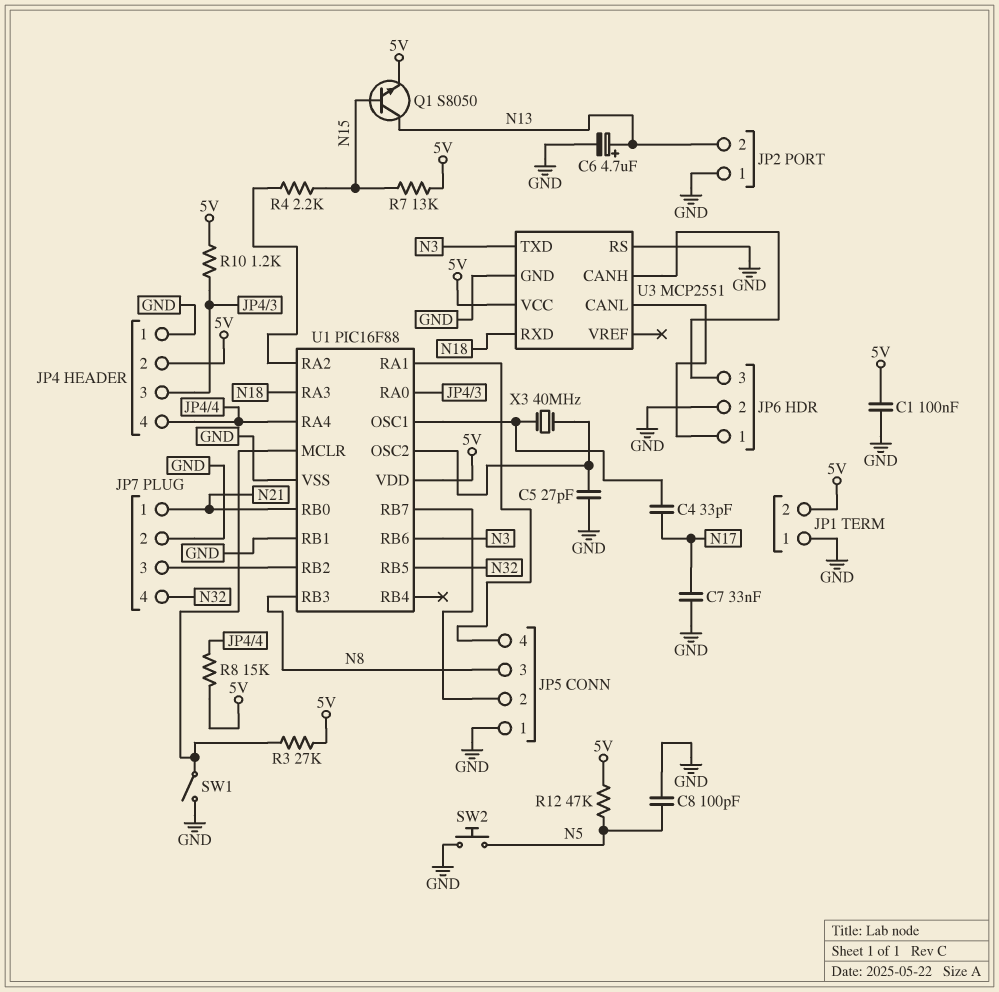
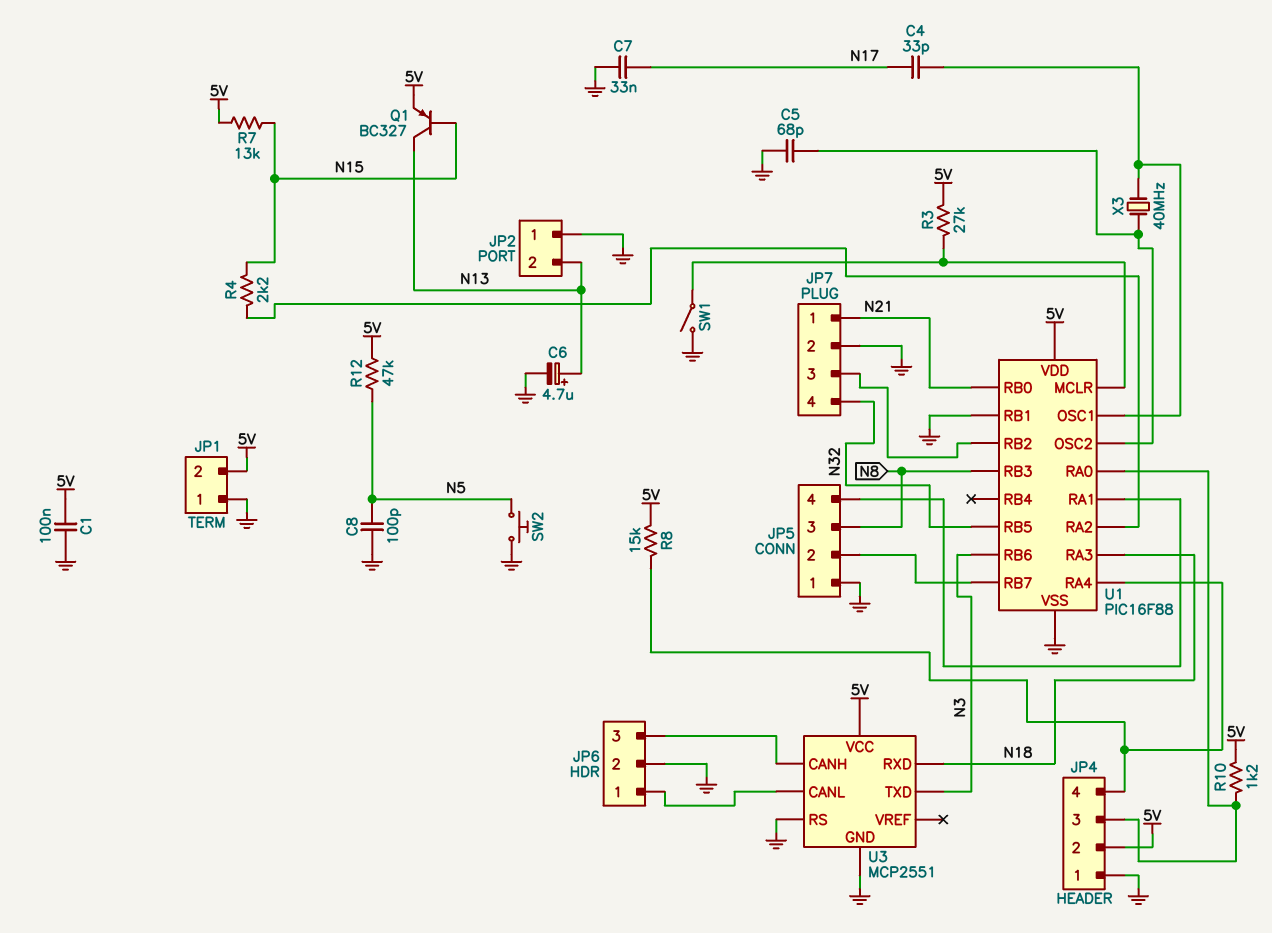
C5: 27pF (GND, U1/OSC2) -> 68pF (GND, U1/OSC2)
Q1: NPN S8050 (B N15, C N13, E 5V) -> PNP BC327 (B N15, C N13, E 5V)

